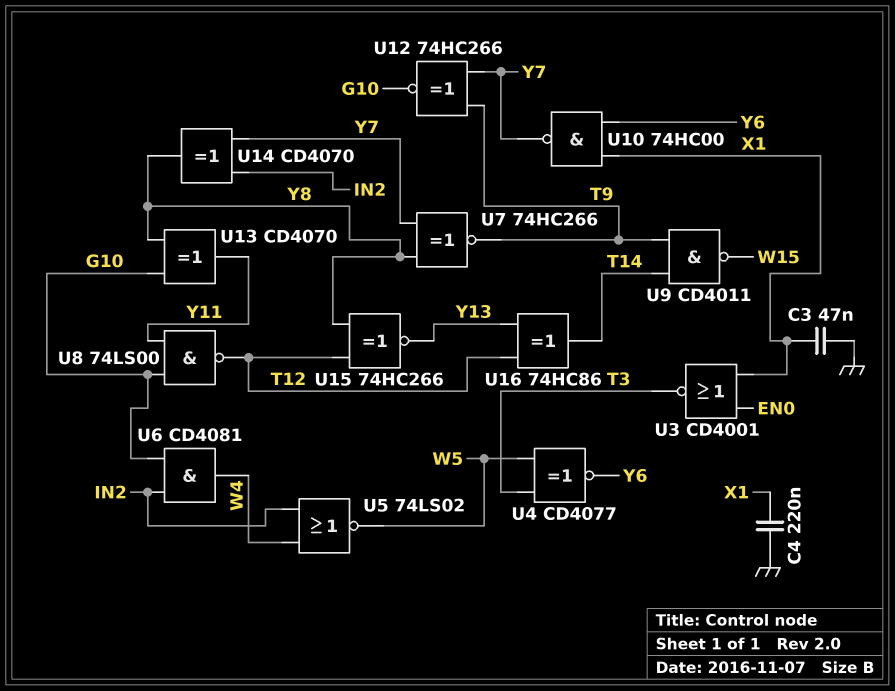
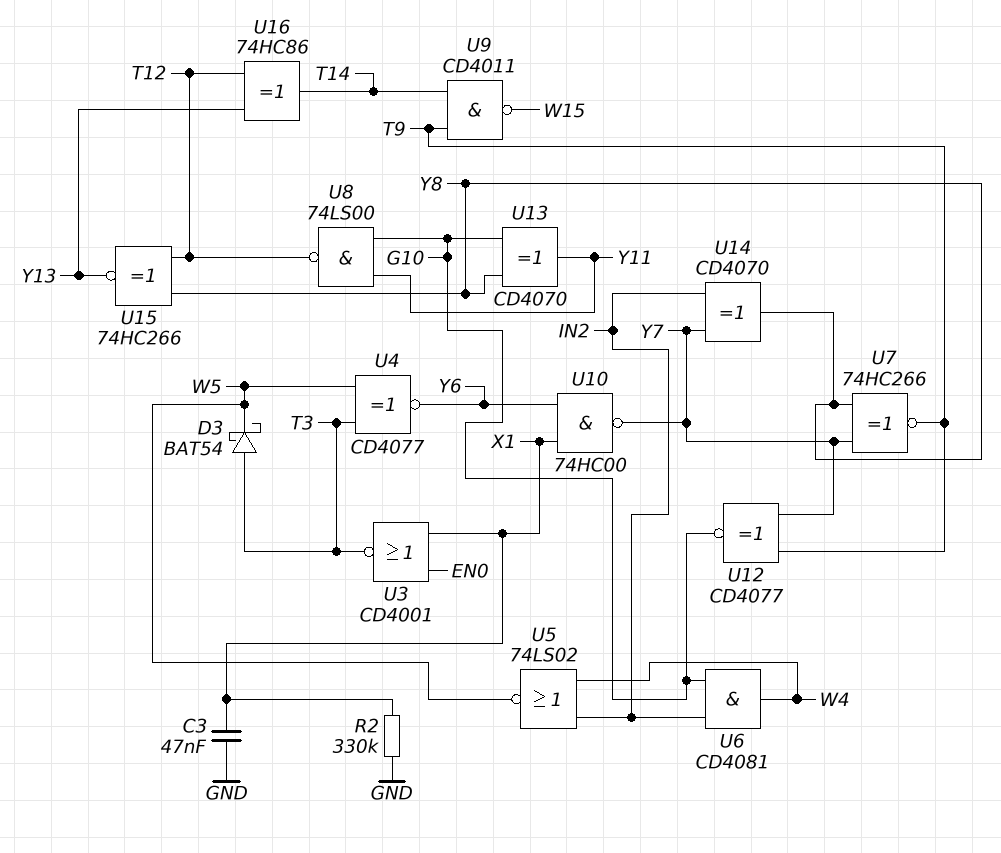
C4: 220nF (GND, X1) -> none
D3: none -> schottky BAT54 (A T3, K W5)
R2: none -> 330k (GND, X1)
U12: XNOR 74HC266 (in T9, in Y7, out G10) -> XNOR CD4077 (in T9, in Y7, out G10)

